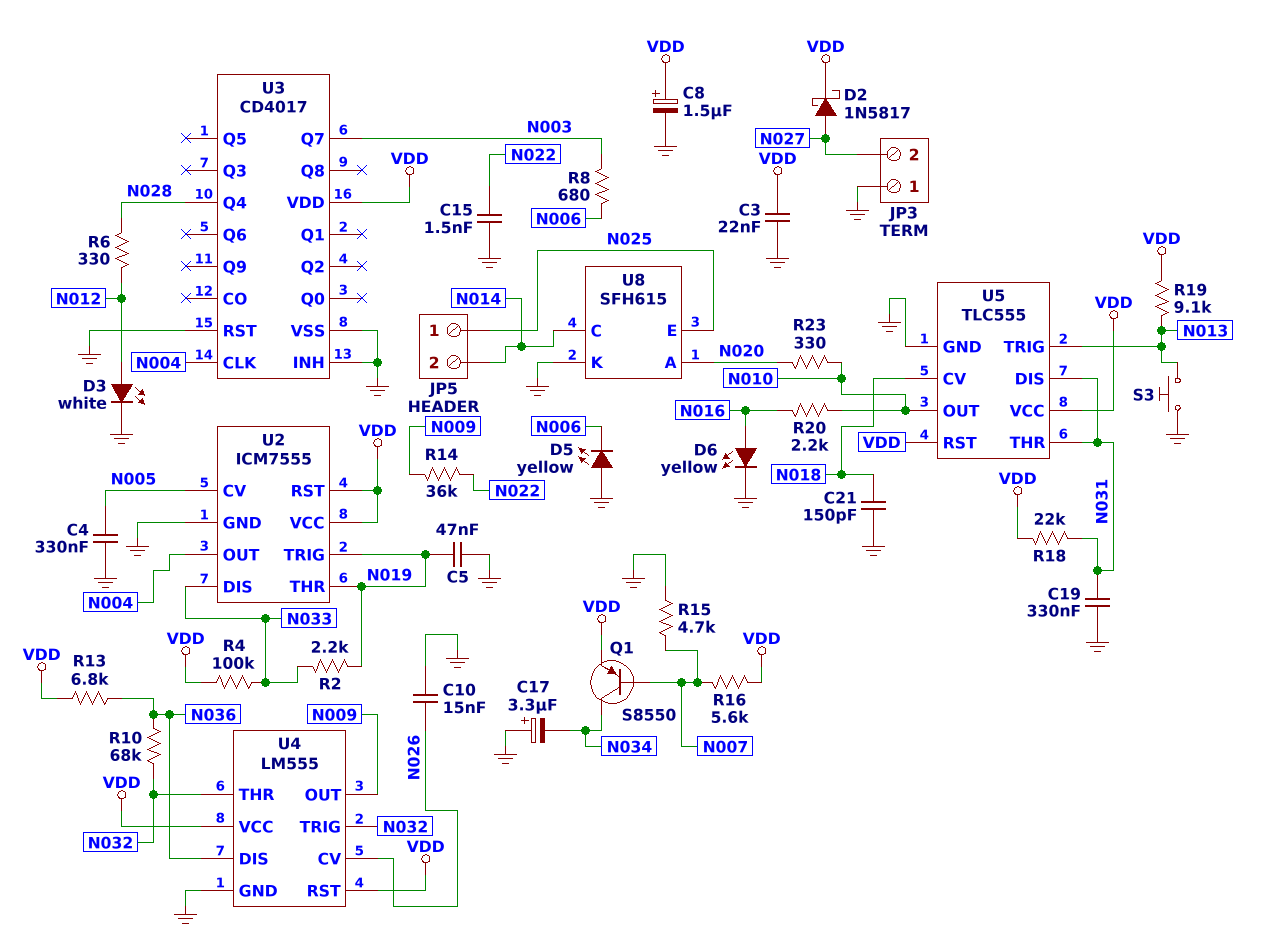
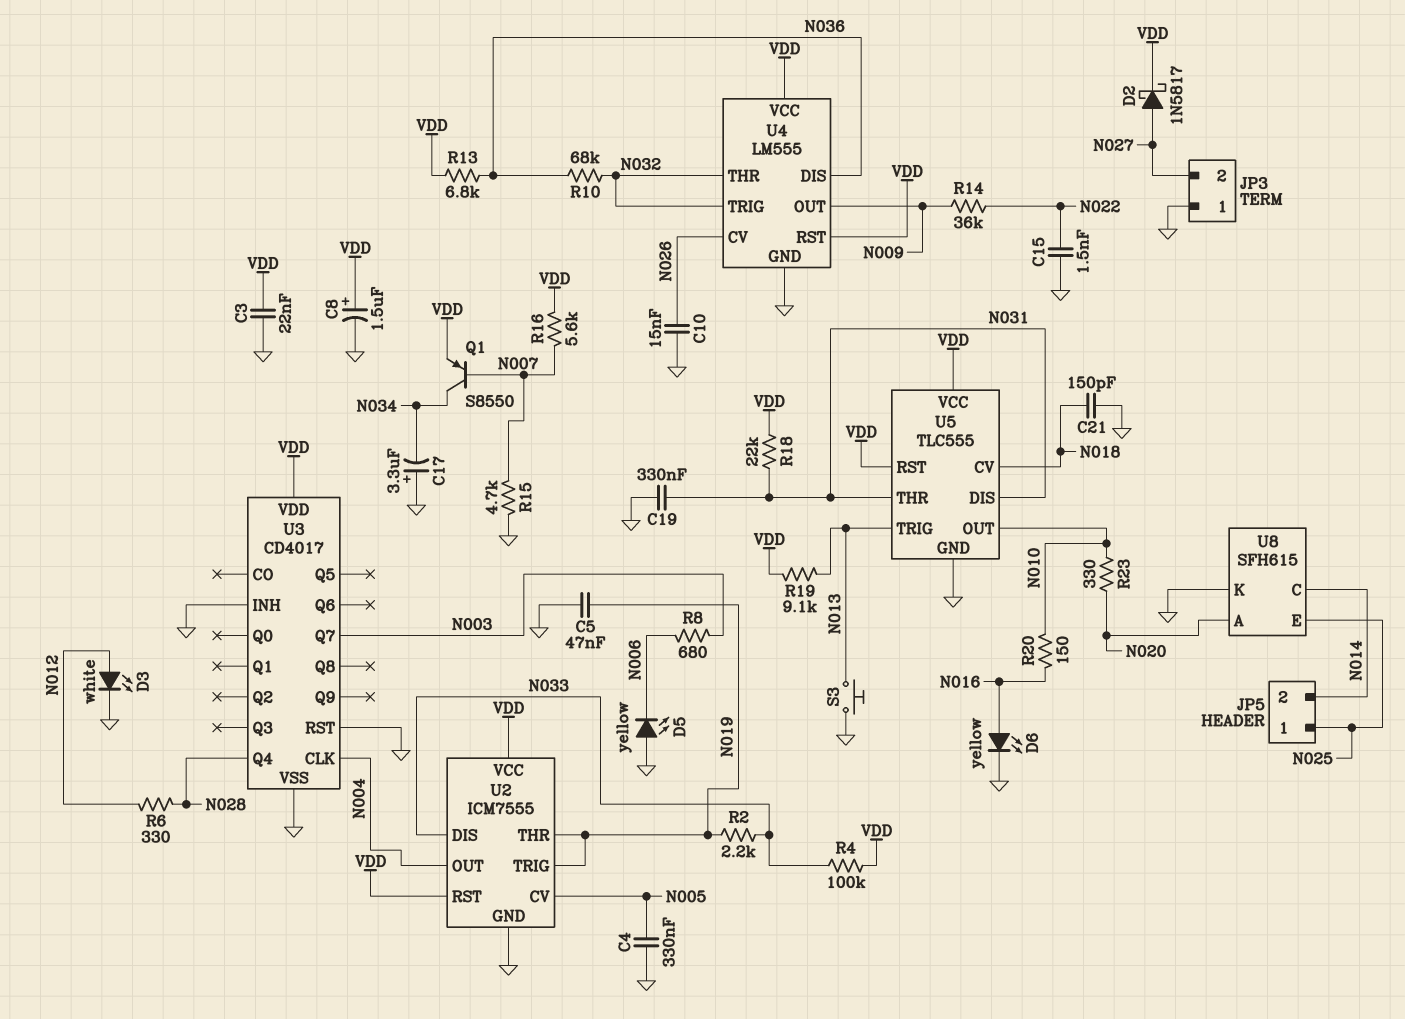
R20: 2.2k (N010, N016) -> 150 (N010, N016)

